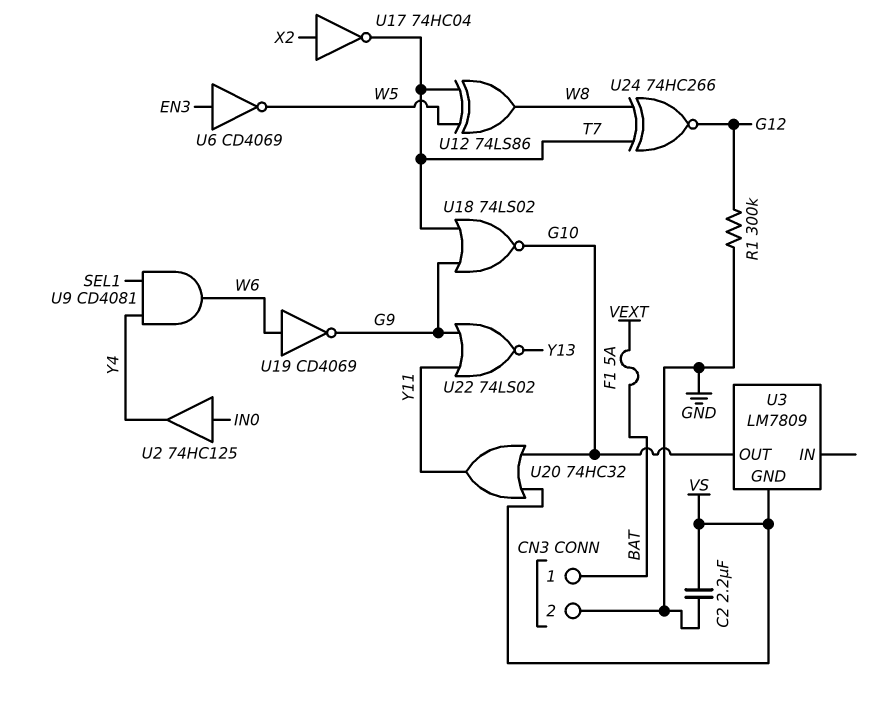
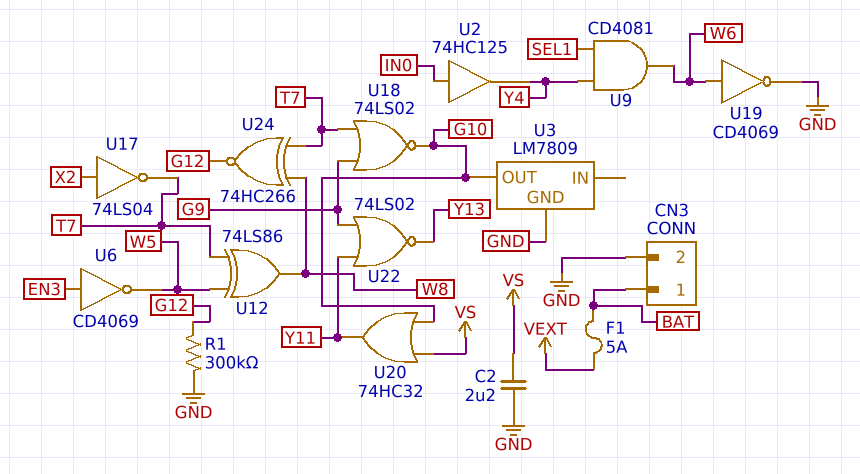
U3 pin GND: VS -> GND
U17: NOT 74HC04 (in X2, out T7) -> NOT 74LS04 (in X2, out T7)
U19: NOT CD4069 (in W6, out G9) -> NOT CD4069 (in W6, out GND)

